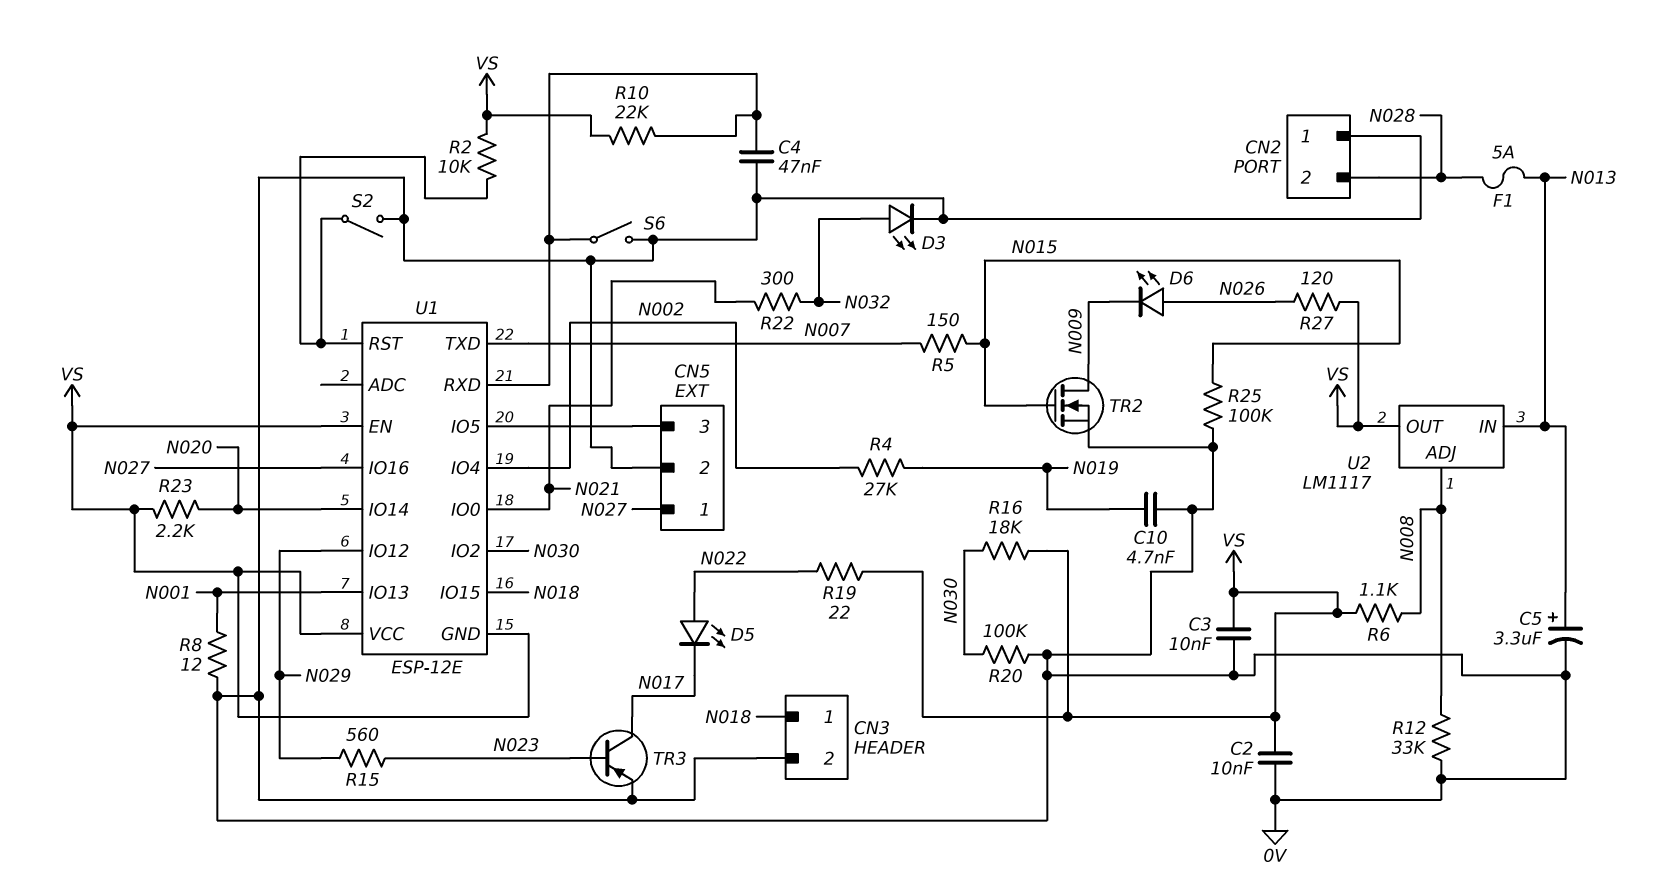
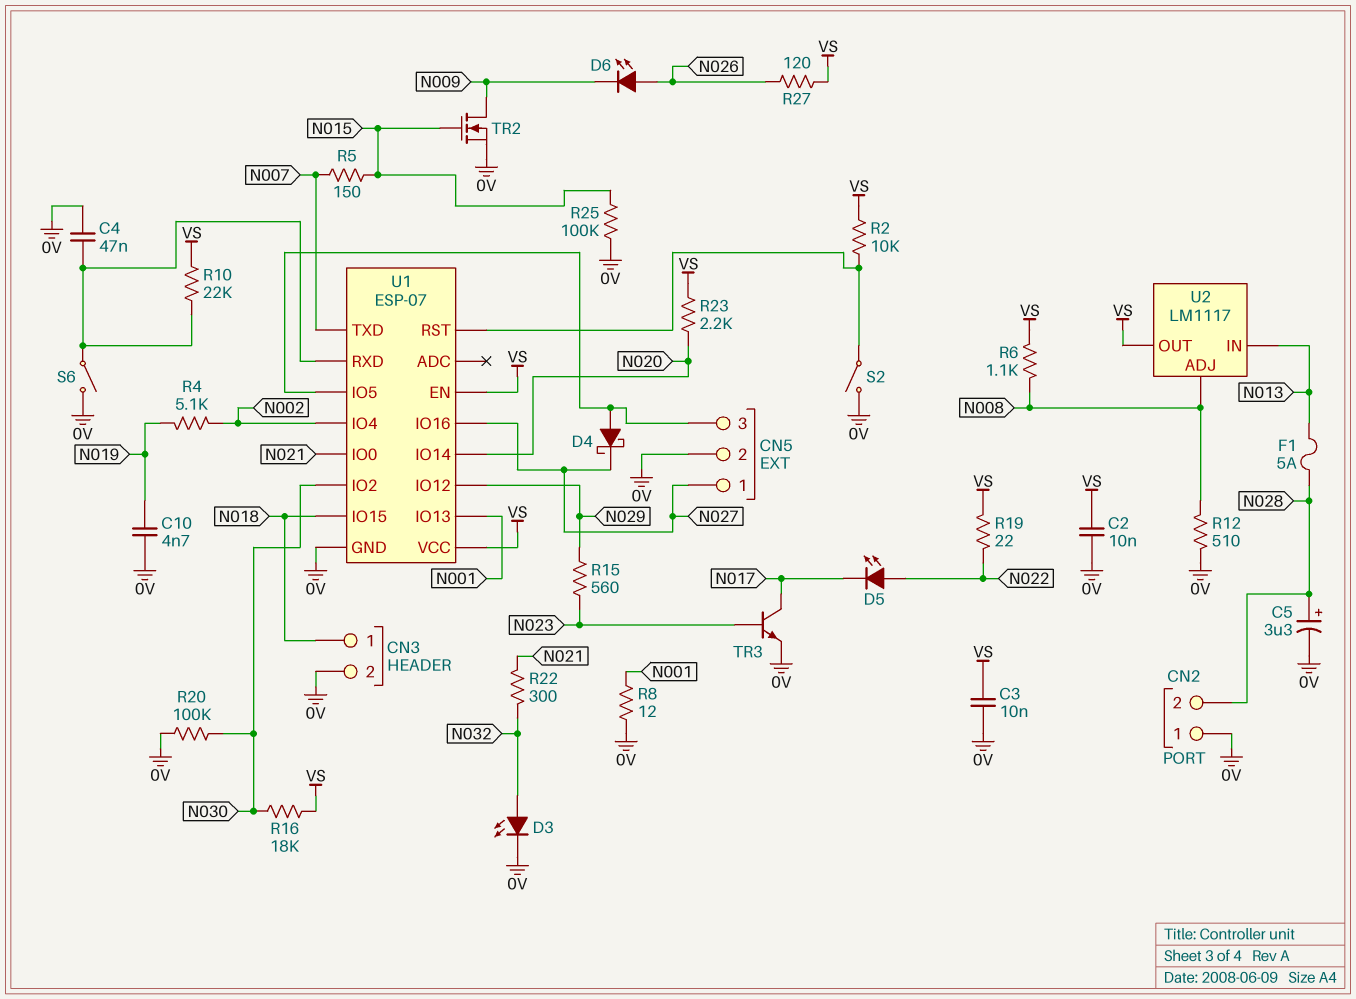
C5: 3.3uF (plus N013, minus 0V) -> 3.3uF (plus N028, minus 0V)
D4: none -> schottky (A CN5/3, K N027)
R4: 27k (N002, N019) -> 5.1k (N002, N019)
R12: 33k (0V, N008) -> 510 (0V, N008)
TR3: PNP (B N023, C N017, E 0V) -> NPN (B N023, C N017, E 0V)
U1: ESP-12E -> ESP-07
U1 pin GND: VS -> 0V

